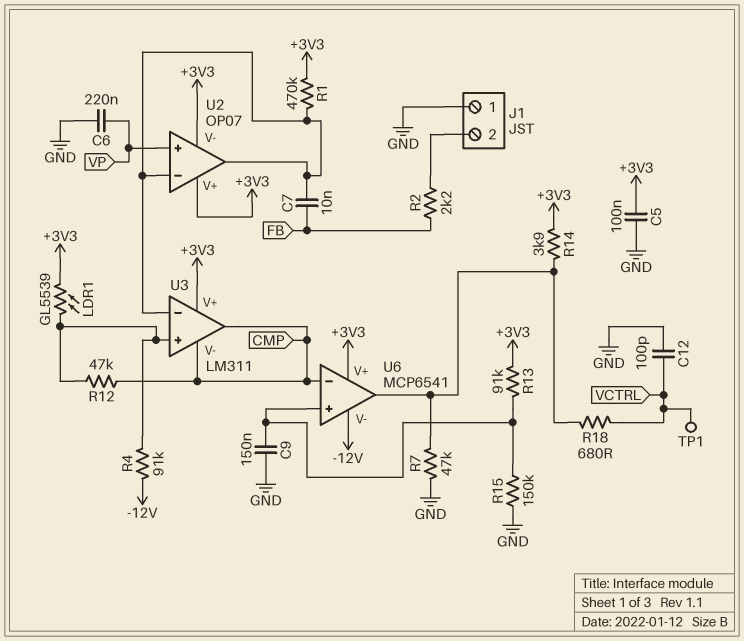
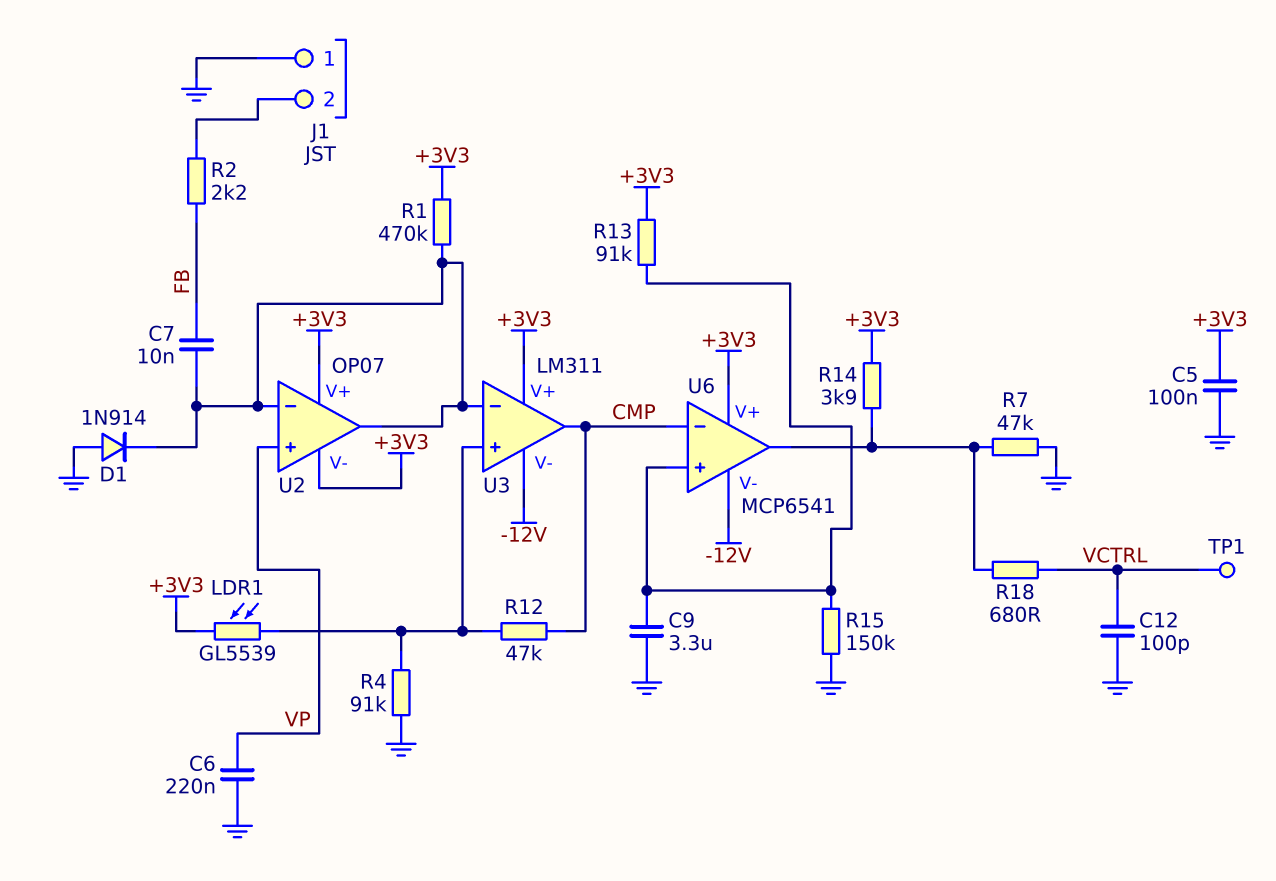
C9: 150nF (GND, U6/in+) -> 3.3uF (GND, U6/in+)
D1: none -> diode 1N914 (A GND, K U2/in-)
R4: 91k (-12V, U3/in+) -> 91k (GND, U3/in+)
U3 pin V-: CMP -> -12V

